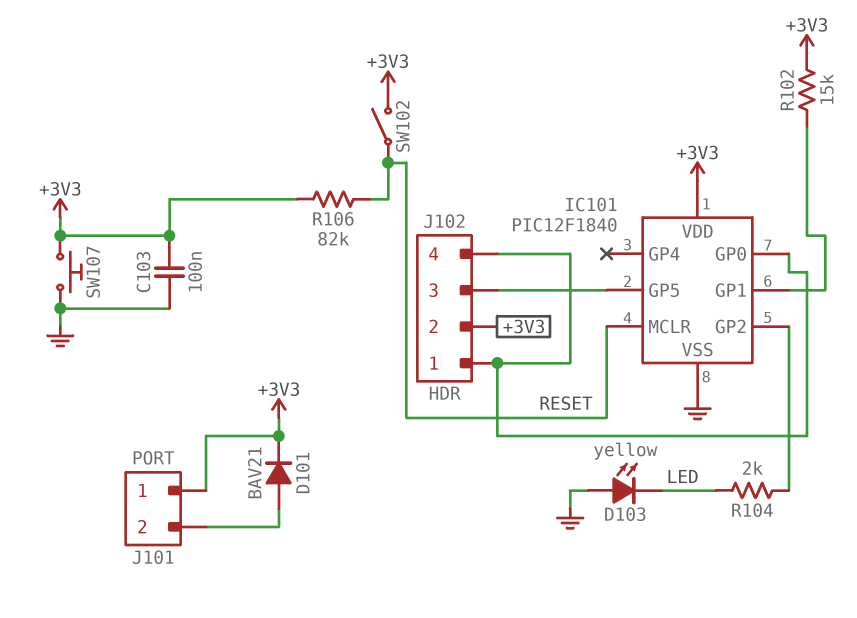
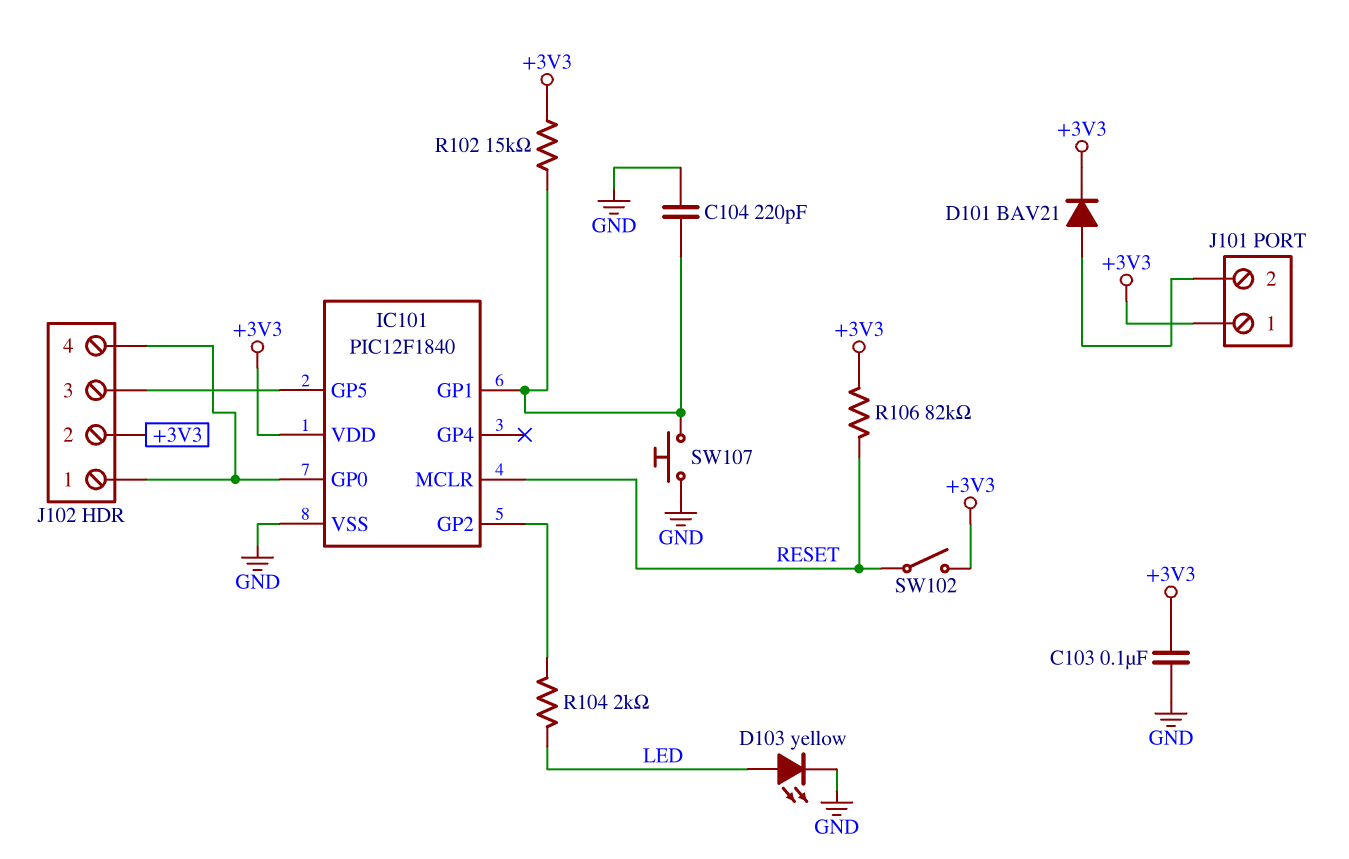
C104: none -> 220pF (GND, IC101/GP1)
D103: LED yellow (A GND, K LED) -> LED yellow (A LED, K GND)
SW107: button (+3V3, GND) -> button (GND, IC101/GP1)

